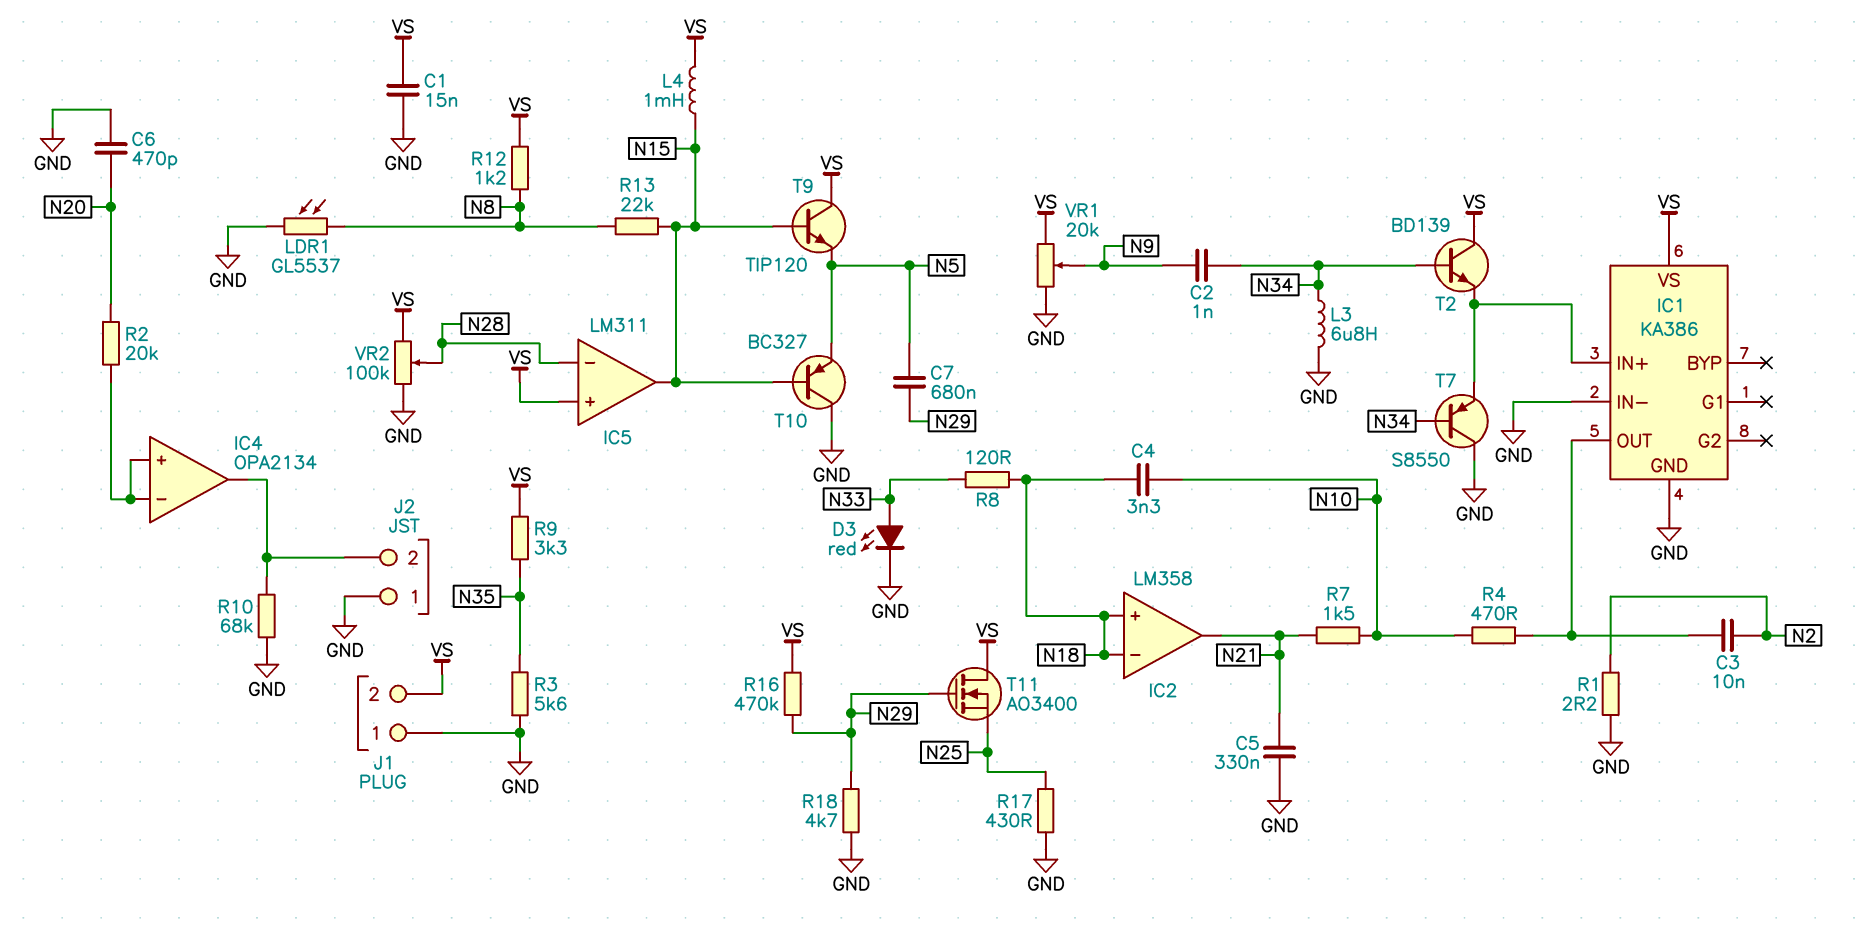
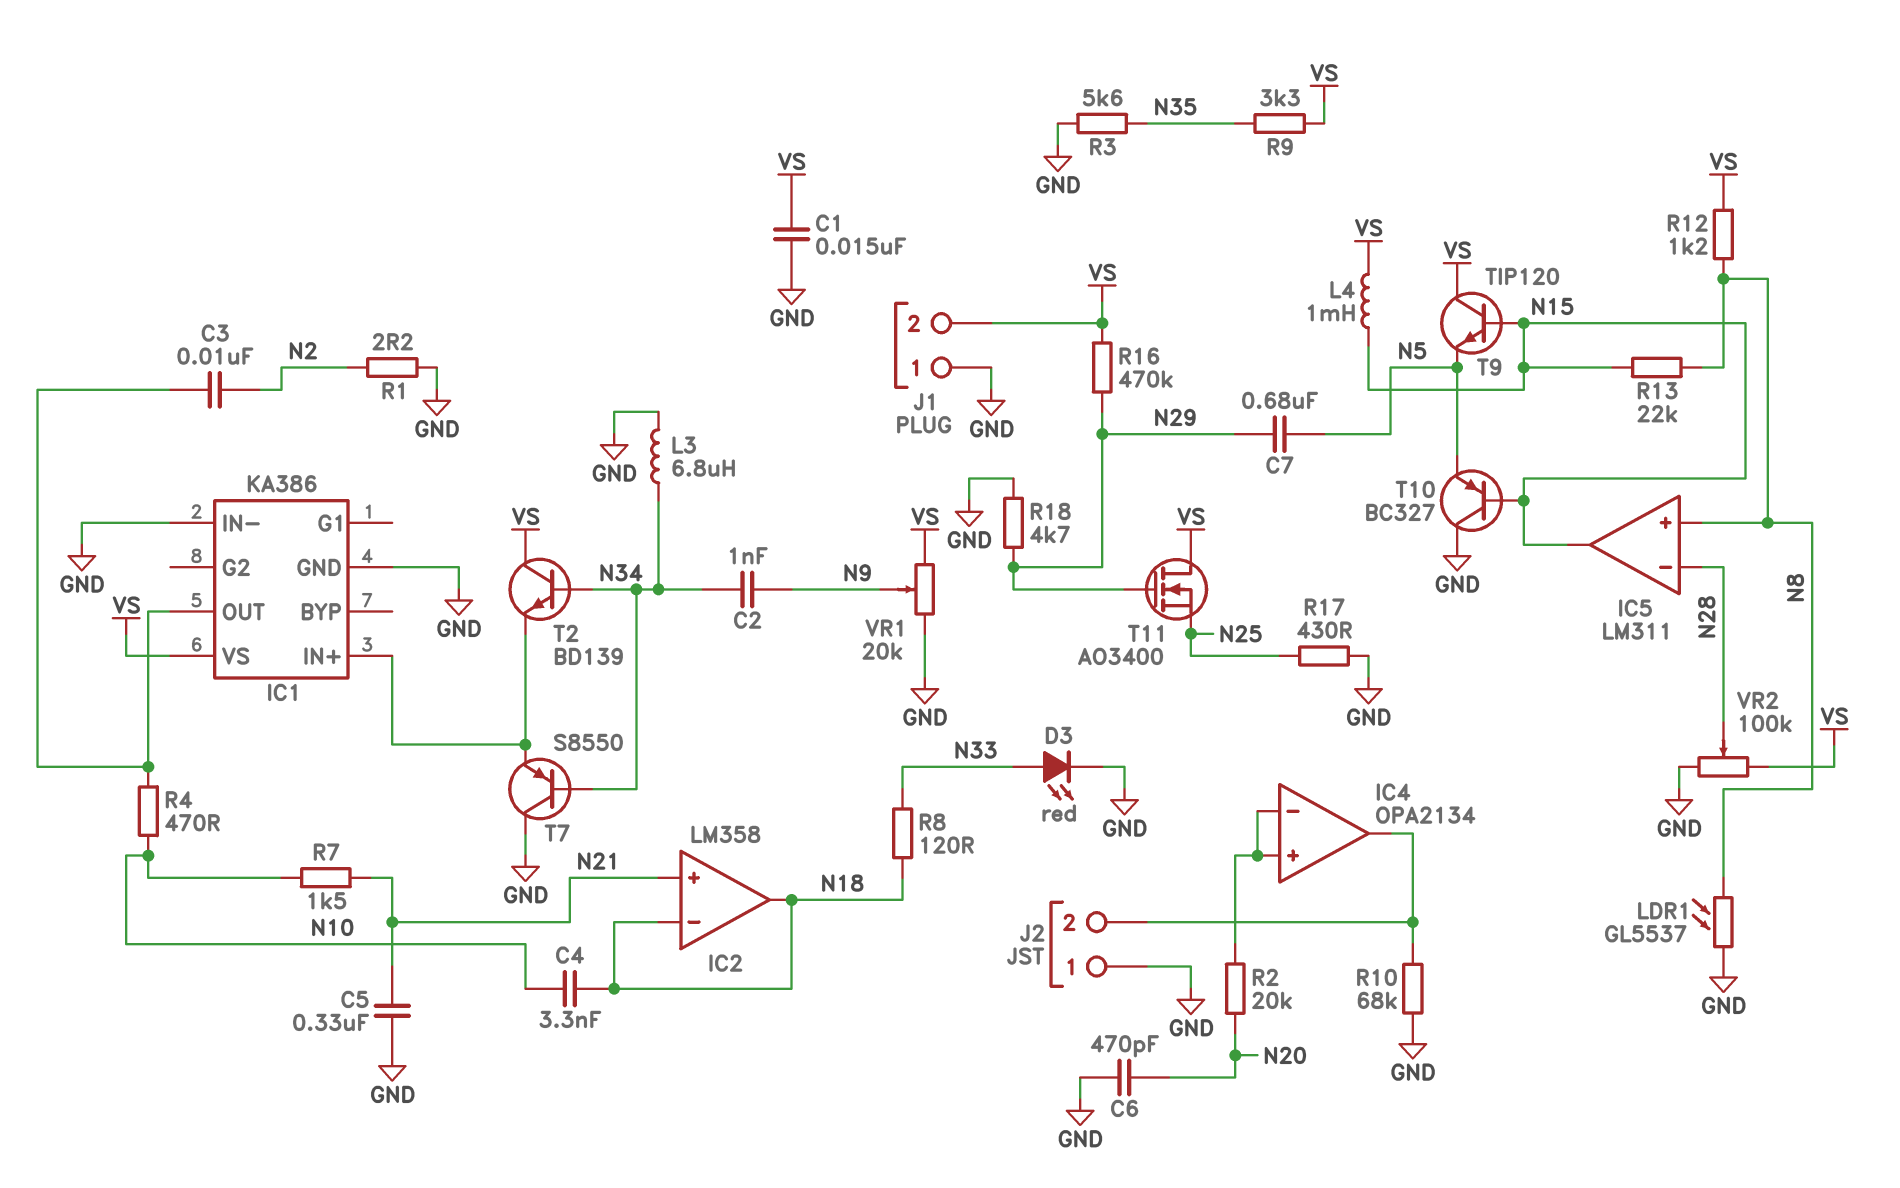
IC2 pin in+: N18 -> N21
IC2 pin out: N21 -> N18
IC5 pin in+: VS -> N8

